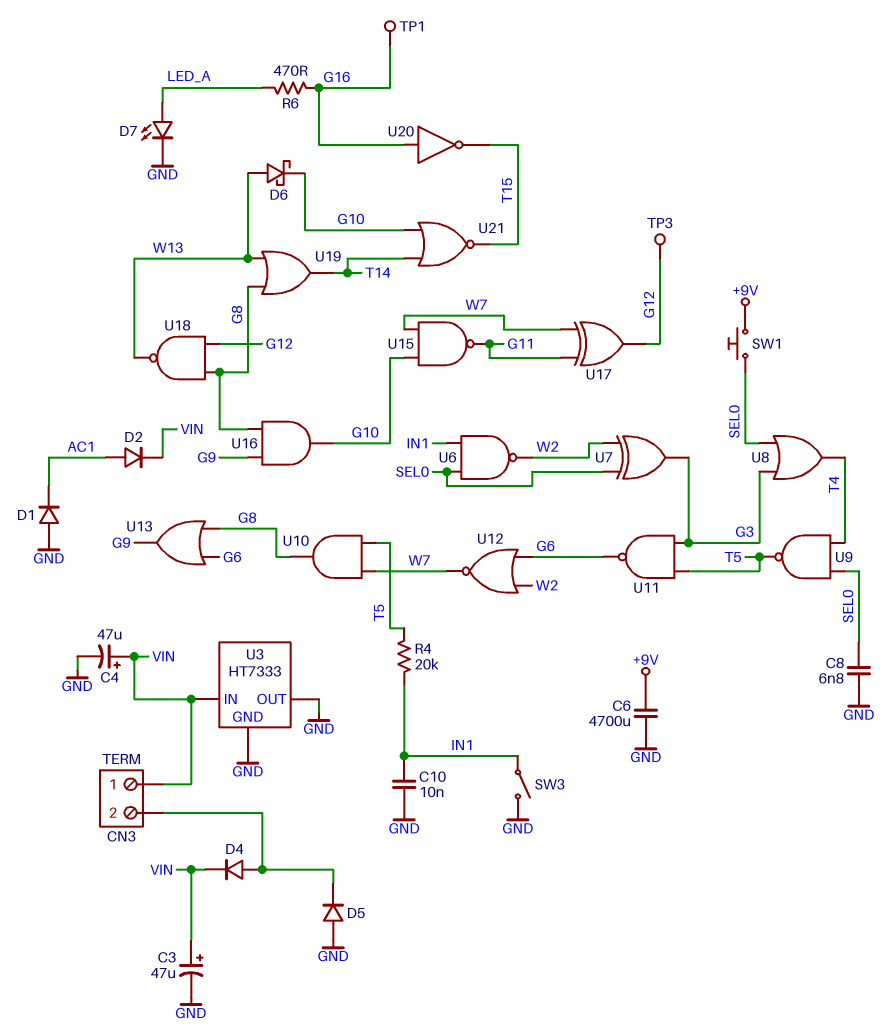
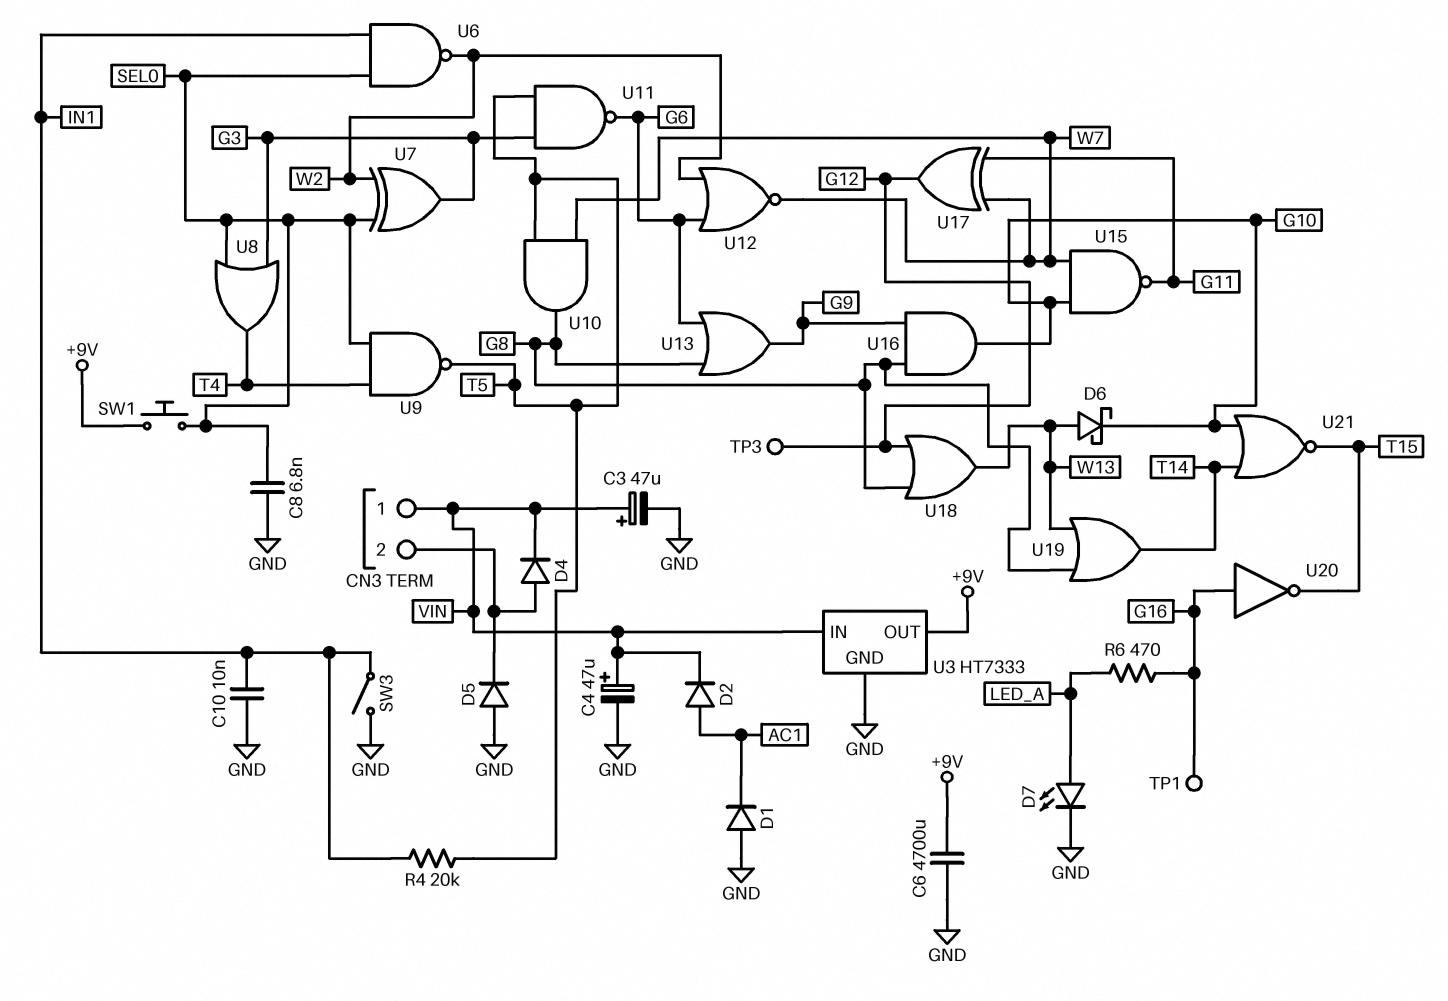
U3 pin OUT: GND -> +9V
U18: NAND (in G8, in G12, out W13) -> OR (in G8, in G12, out W13)

